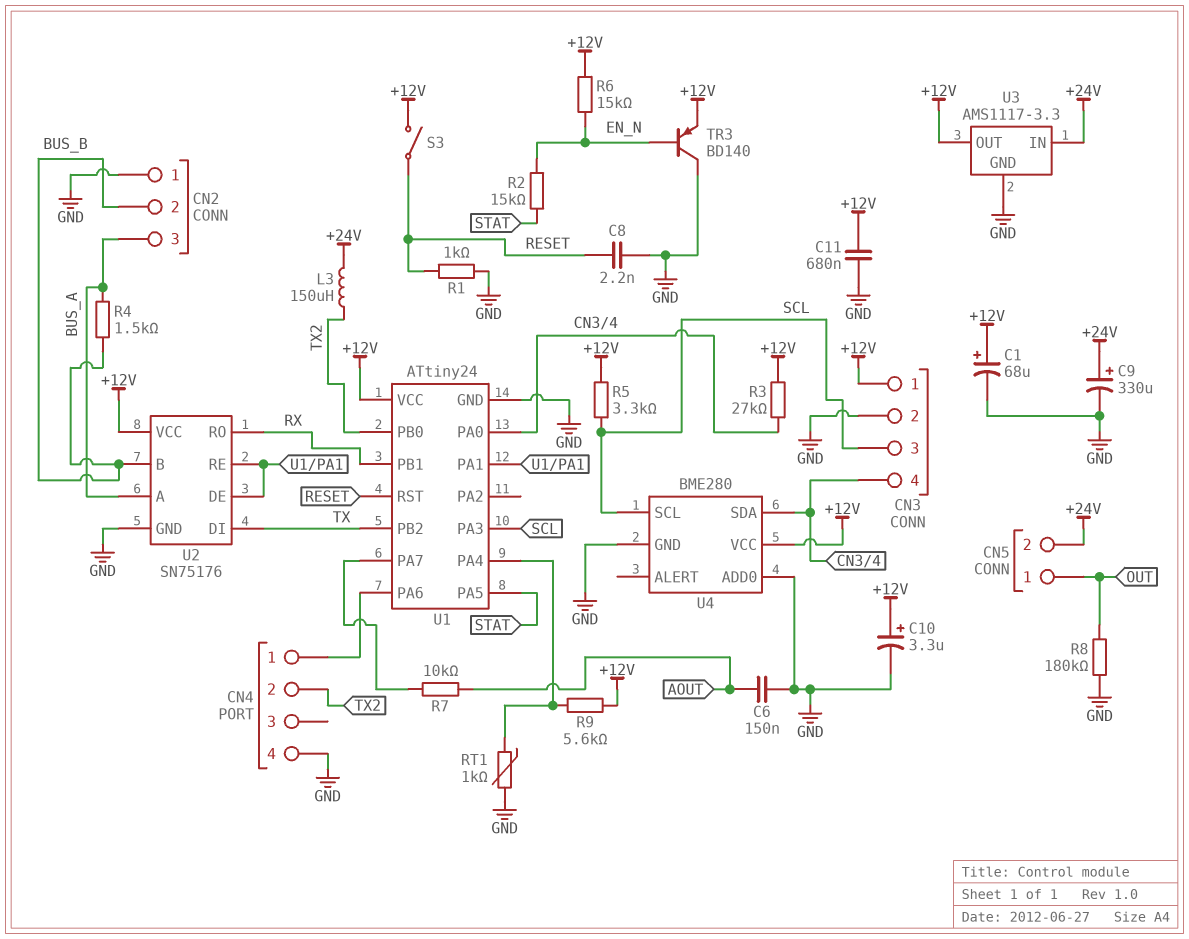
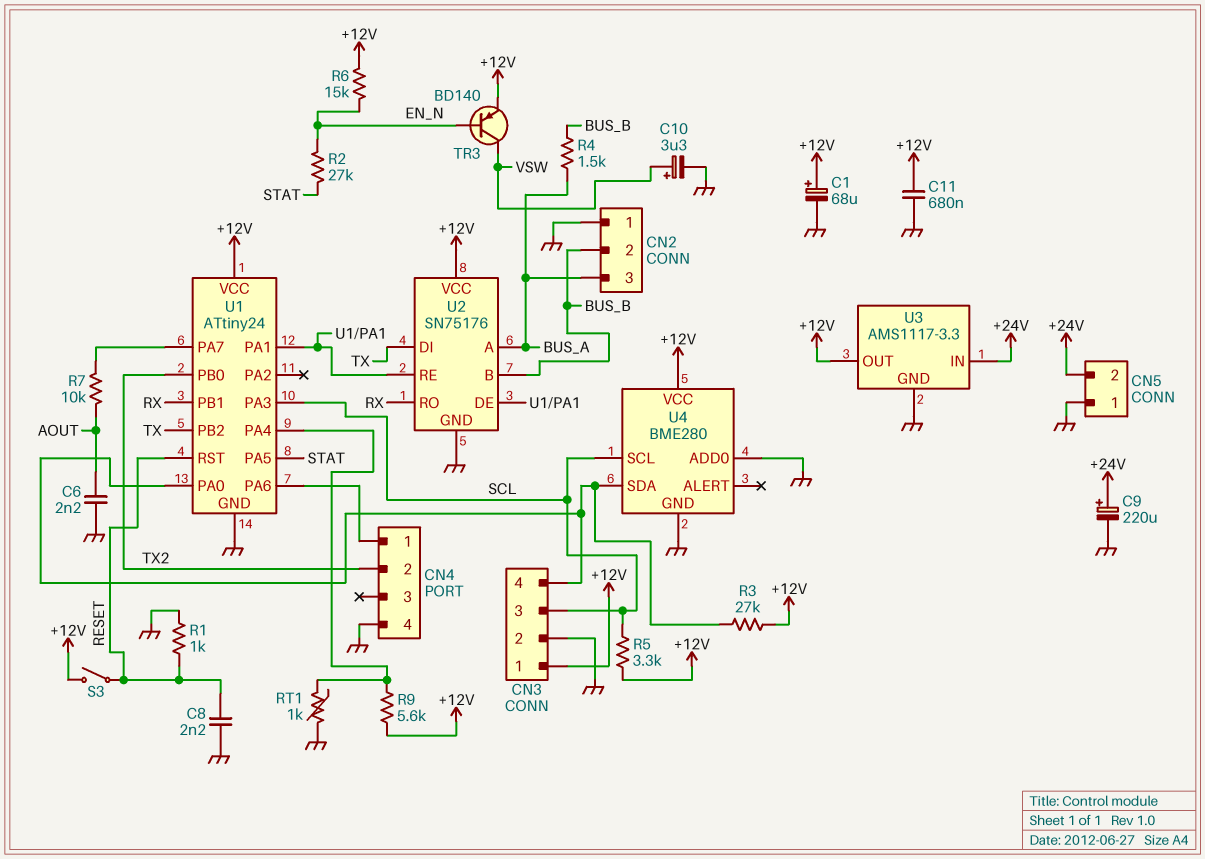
C6: 150nF (AOUT, GND) -> 2.2nF (AOUT, GND)
C9: 330uF (plus +24V, minus GND) -> 220uF (plus +24V, minus GND)
C10: 3.3uF (plus +12V, minus GND) -> 3.3uF (plus VSW, minus GND)
CN5 pin 1: OUT -> GND
L3: 150uH (+24V, TX2) -> none
R2: 15k (EN_N, STAT) -> 27k (EN_N, STAT)
R8: 180k (GND, OUT) -> none
TR3: PNP BD140 (B EN_N, C GND, E +12V) -> PNP BD140 (B EN_N, C VSW, E +12V)

